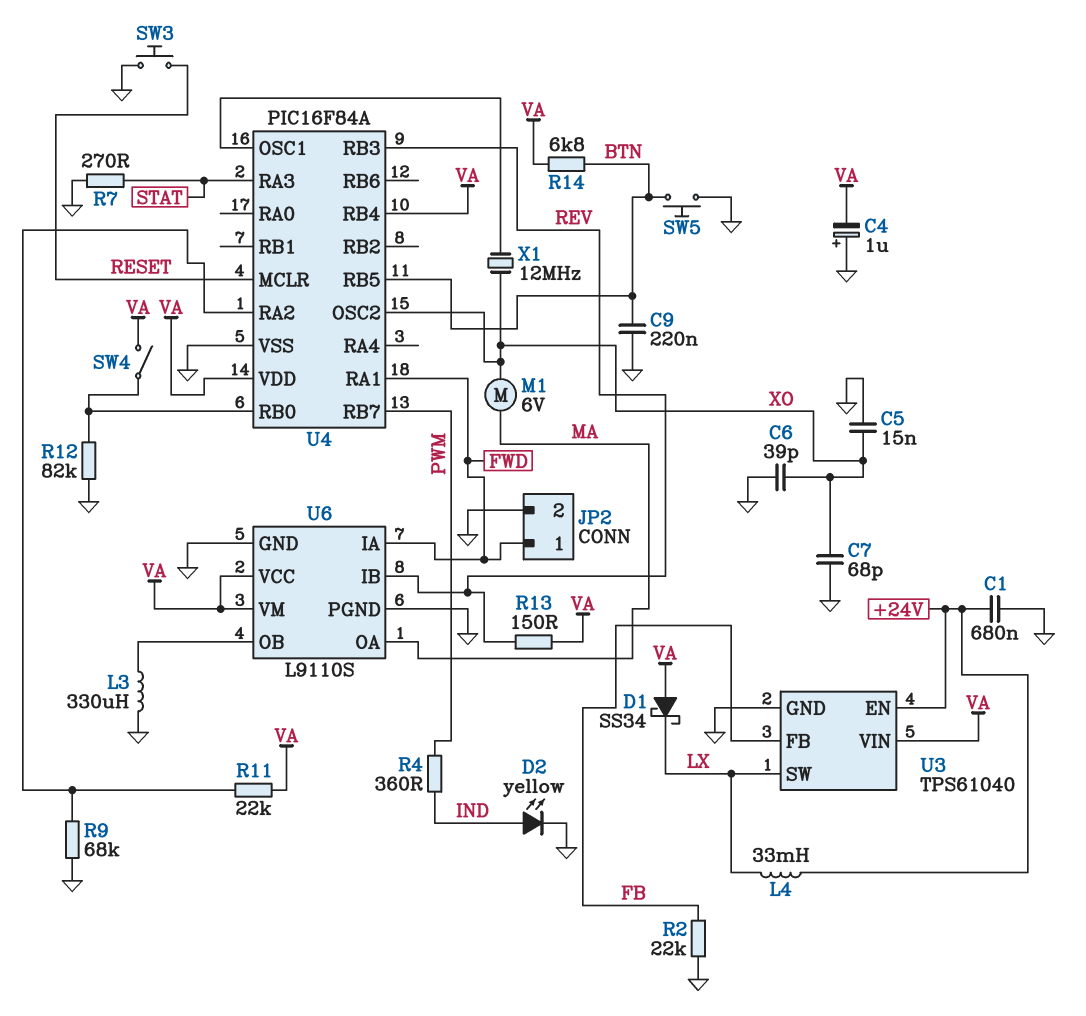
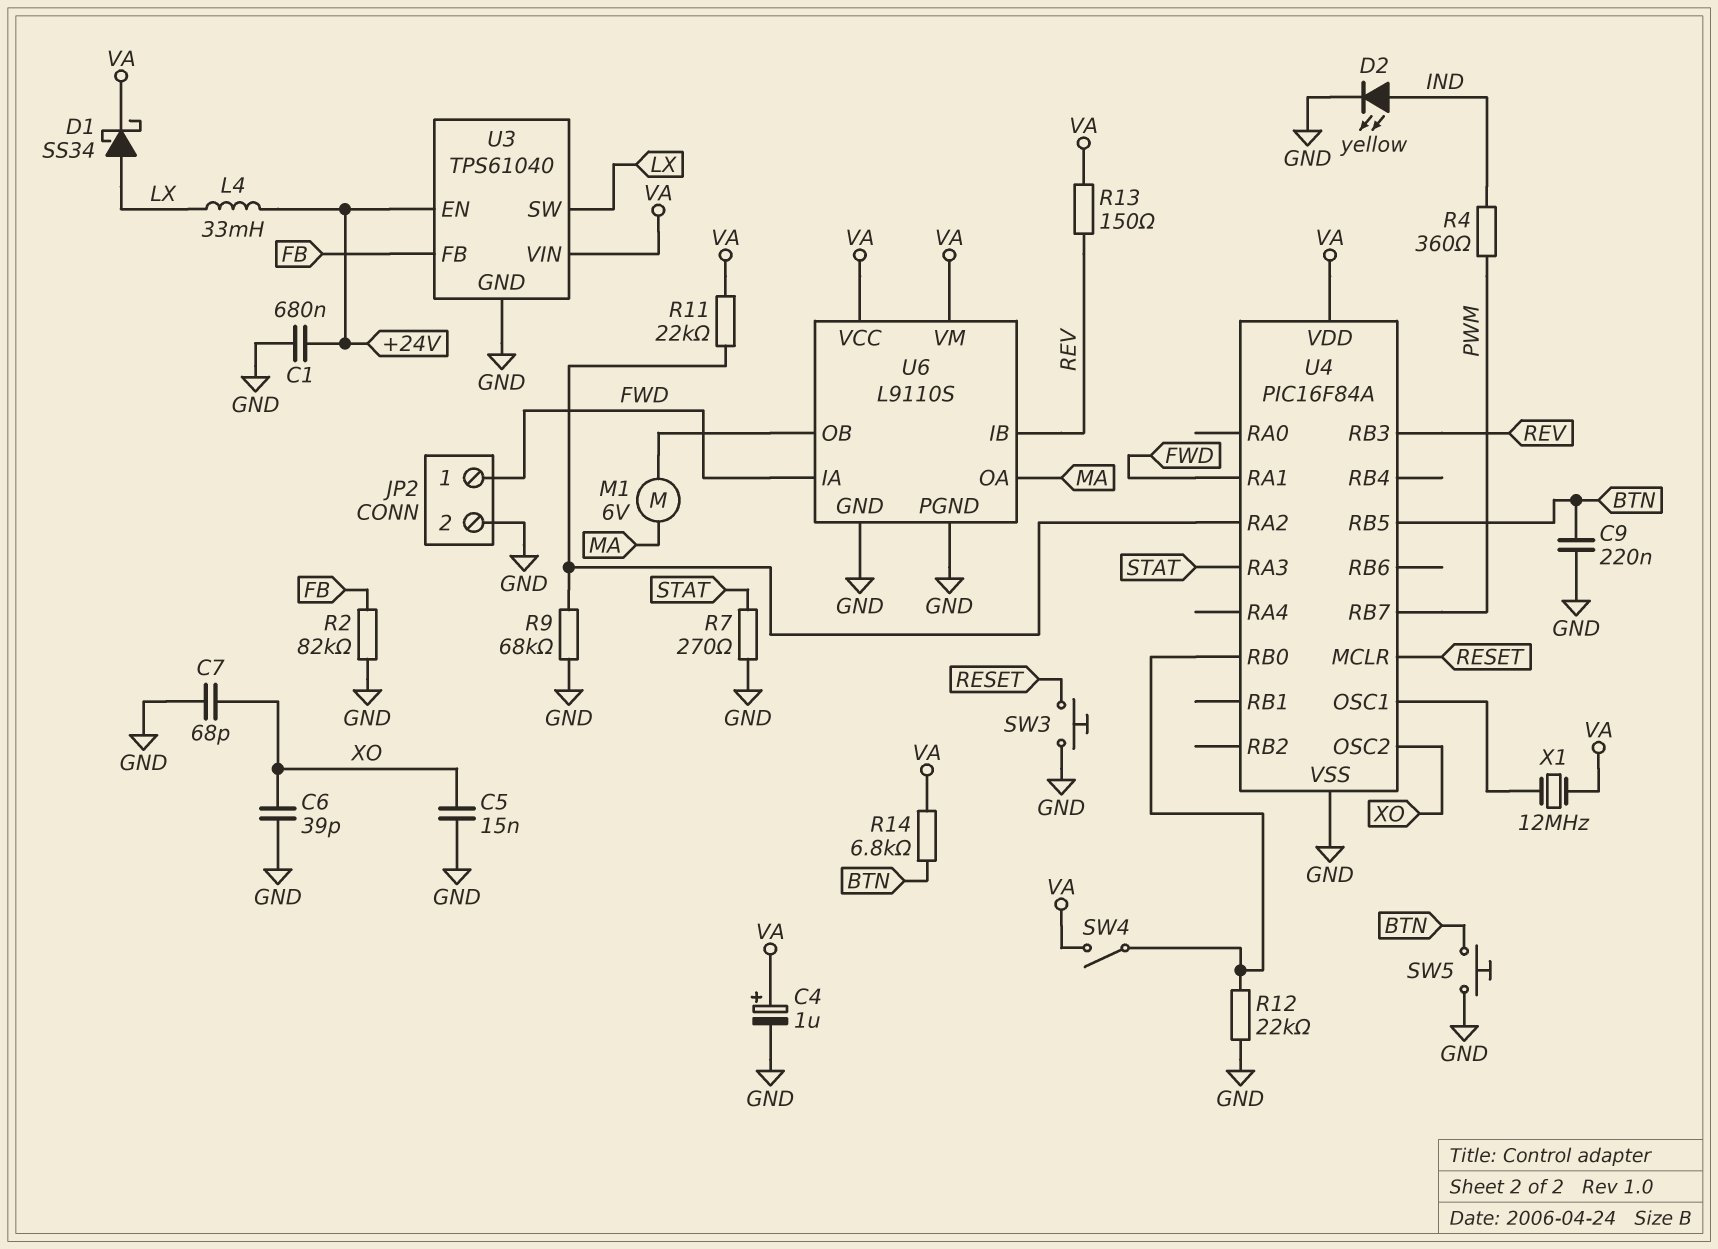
C4: 1uF (plus GND, minus VA) -> 1uF (plus VA, minus GND)
D1: schottky SS34 (A VA, K LX) -> schottky SS34 (A LX, K VA)
L3: 330uH (GND, U6/OB) -> none
M1: motor 6V (MA, XO) -> motor 6V (MA, U6/OB)
R2: 22k (FB, GND) -> 82k (FB, GND)
R12: 82k (GND, U4/RB0) -> 22k (GND, U4/RB0)
U4 pin RB4: VA -> none
X1: 12MHz (U4/OSC1, XO) -> 12MHz (U4/OSC1, VA)

